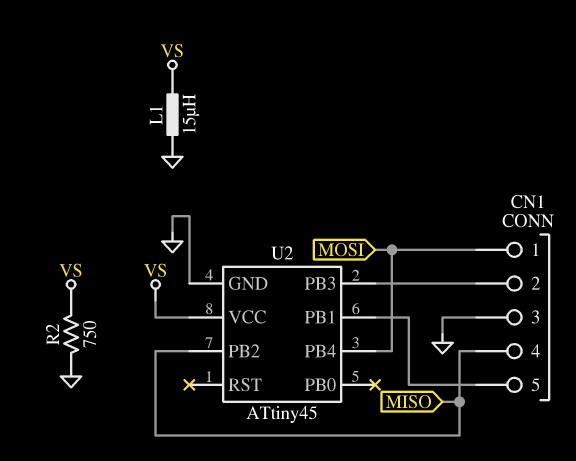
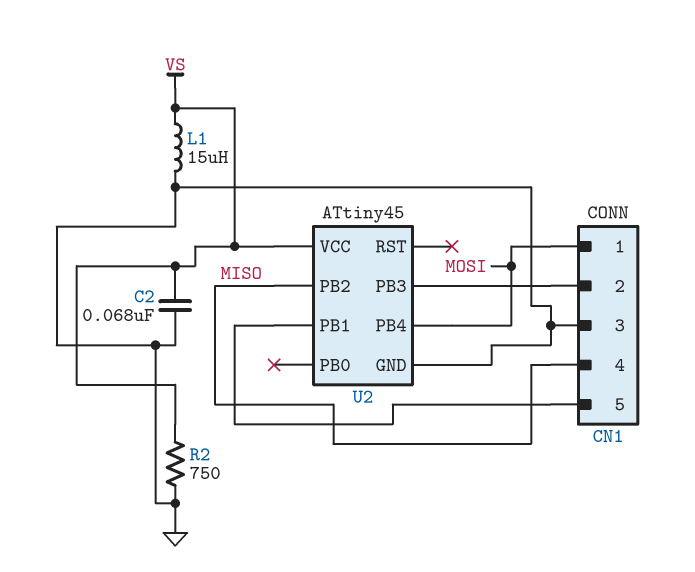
C2: none -> 68nF (GND, VS)

